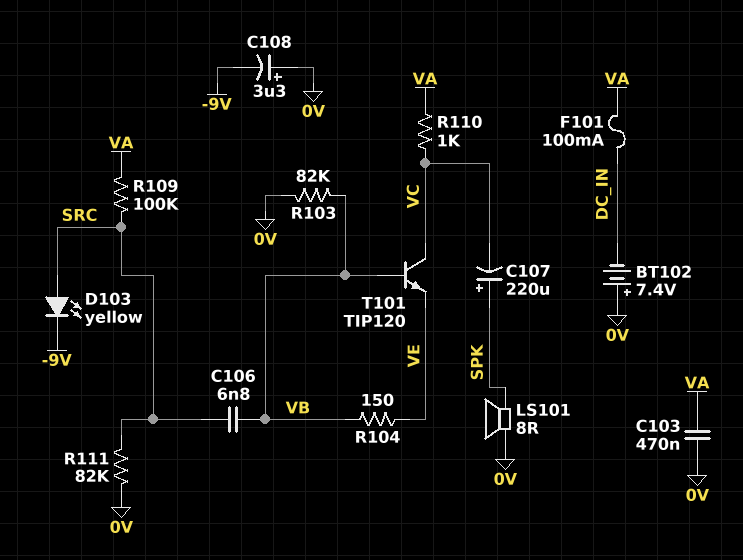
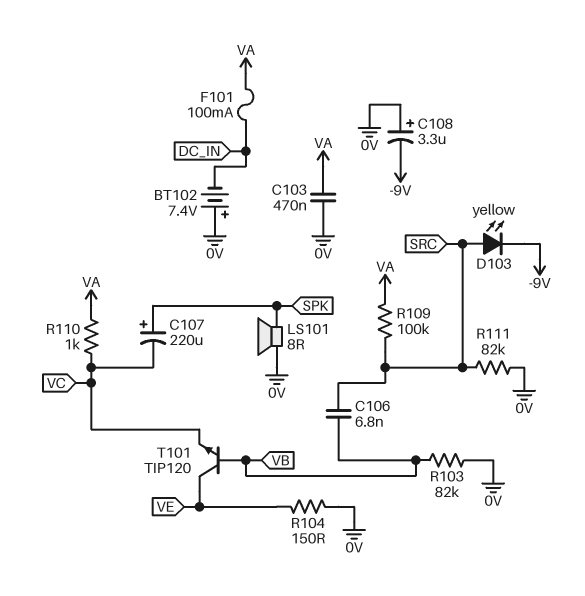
R104: 150 (VB, VE) -> 150 (0V, VE)
T101: NPN TIP120 (B VB, C VC, E VE) -> NPN TIP120 (B VB, C VE, E VC)

